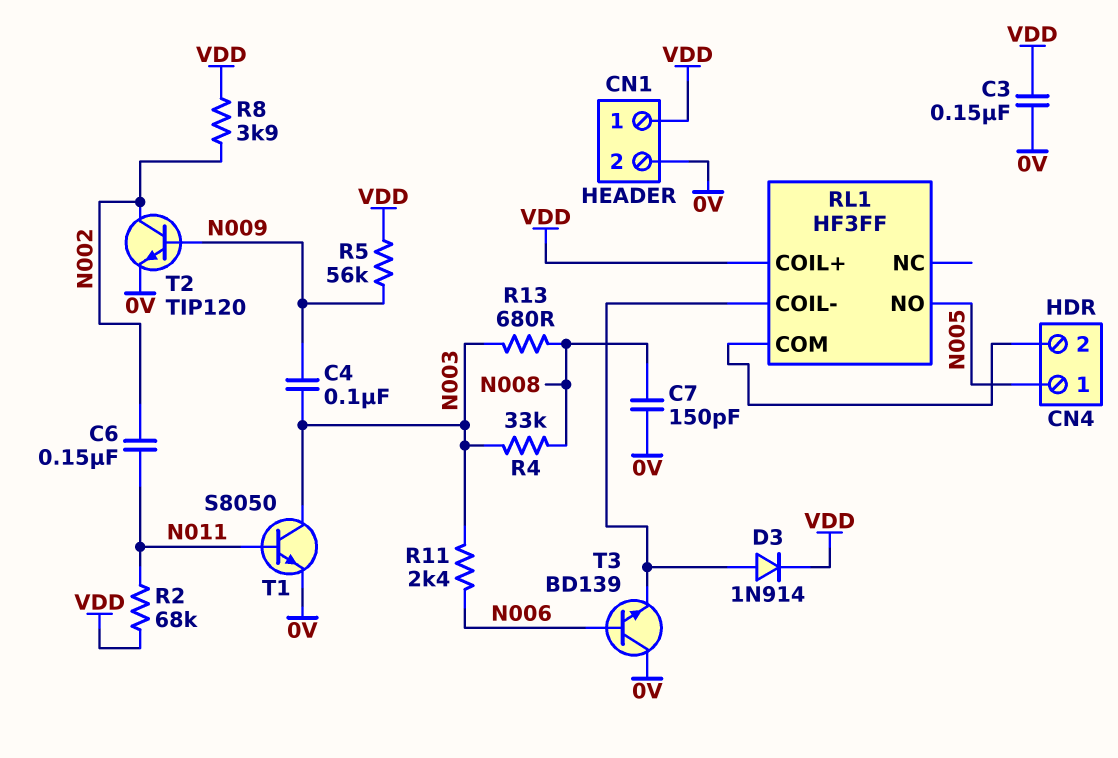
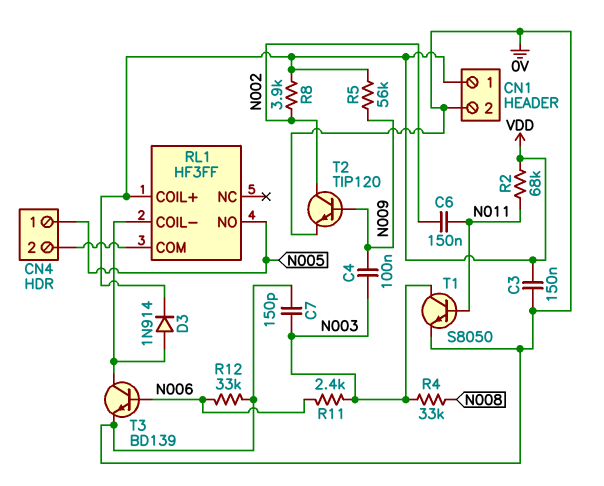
C7: 150pF (0V, N008) -> 150pF (0V, N003)
R12: none -> 33k (0V, N006)
R13: 680 (N003, N008) -> none
T3: NPN BD139 (B N006, C 0V, E RL1/COIL-) -> NPN BD139 (B N006, C RL1/COIL-, E 0V)

